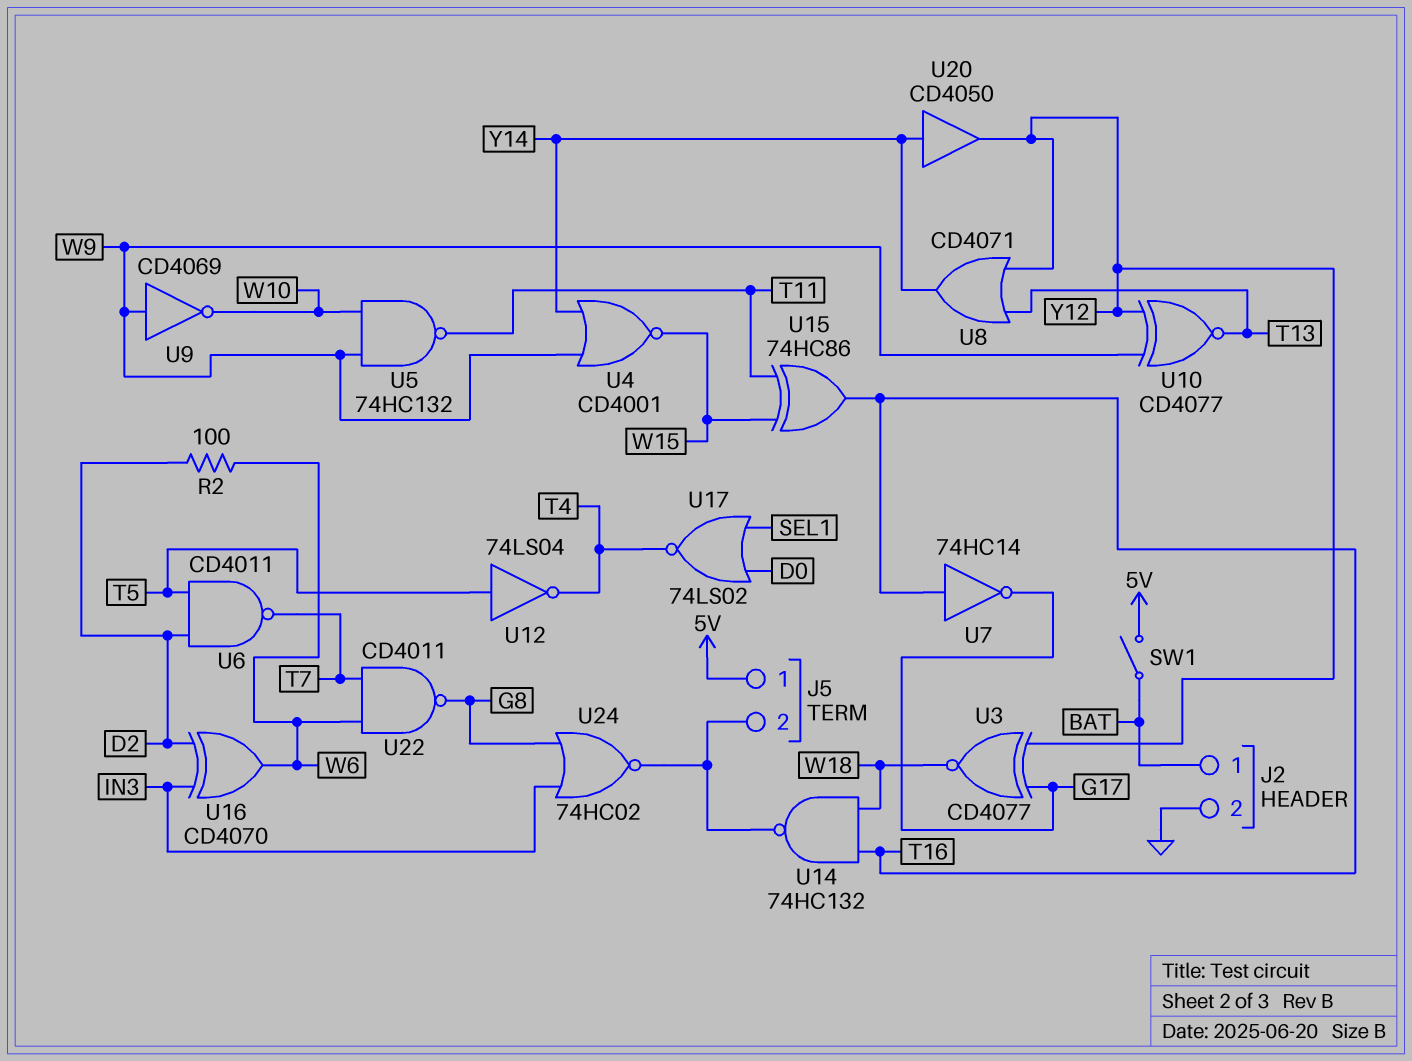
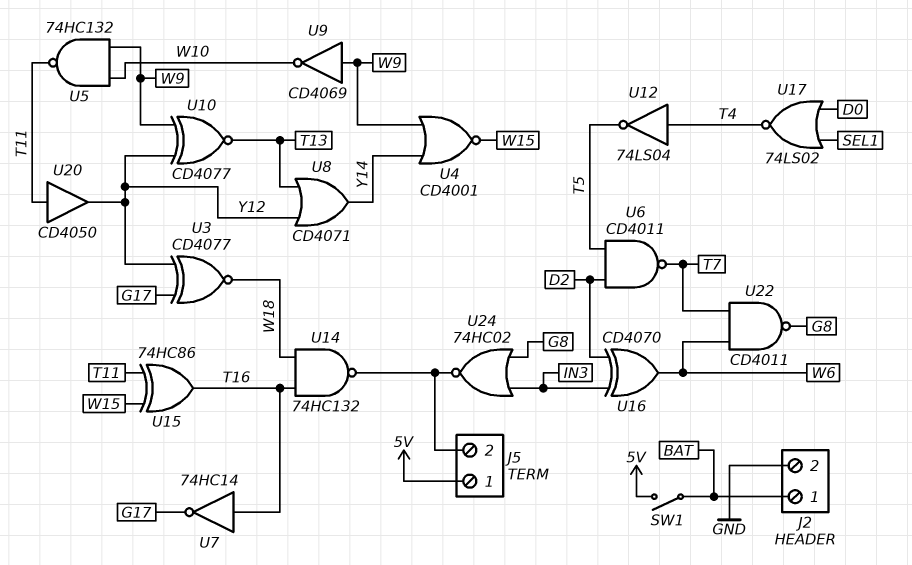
R2: 100 (D2, W6) -> none
U12: NOT 74LS04 (in T5, out T4) -> NOT 74LS04 (in T4, out T5)
U20: buffer CD4050 (in Y14, out Y12) -> buffer CD4050 (in T11, out Y12)

